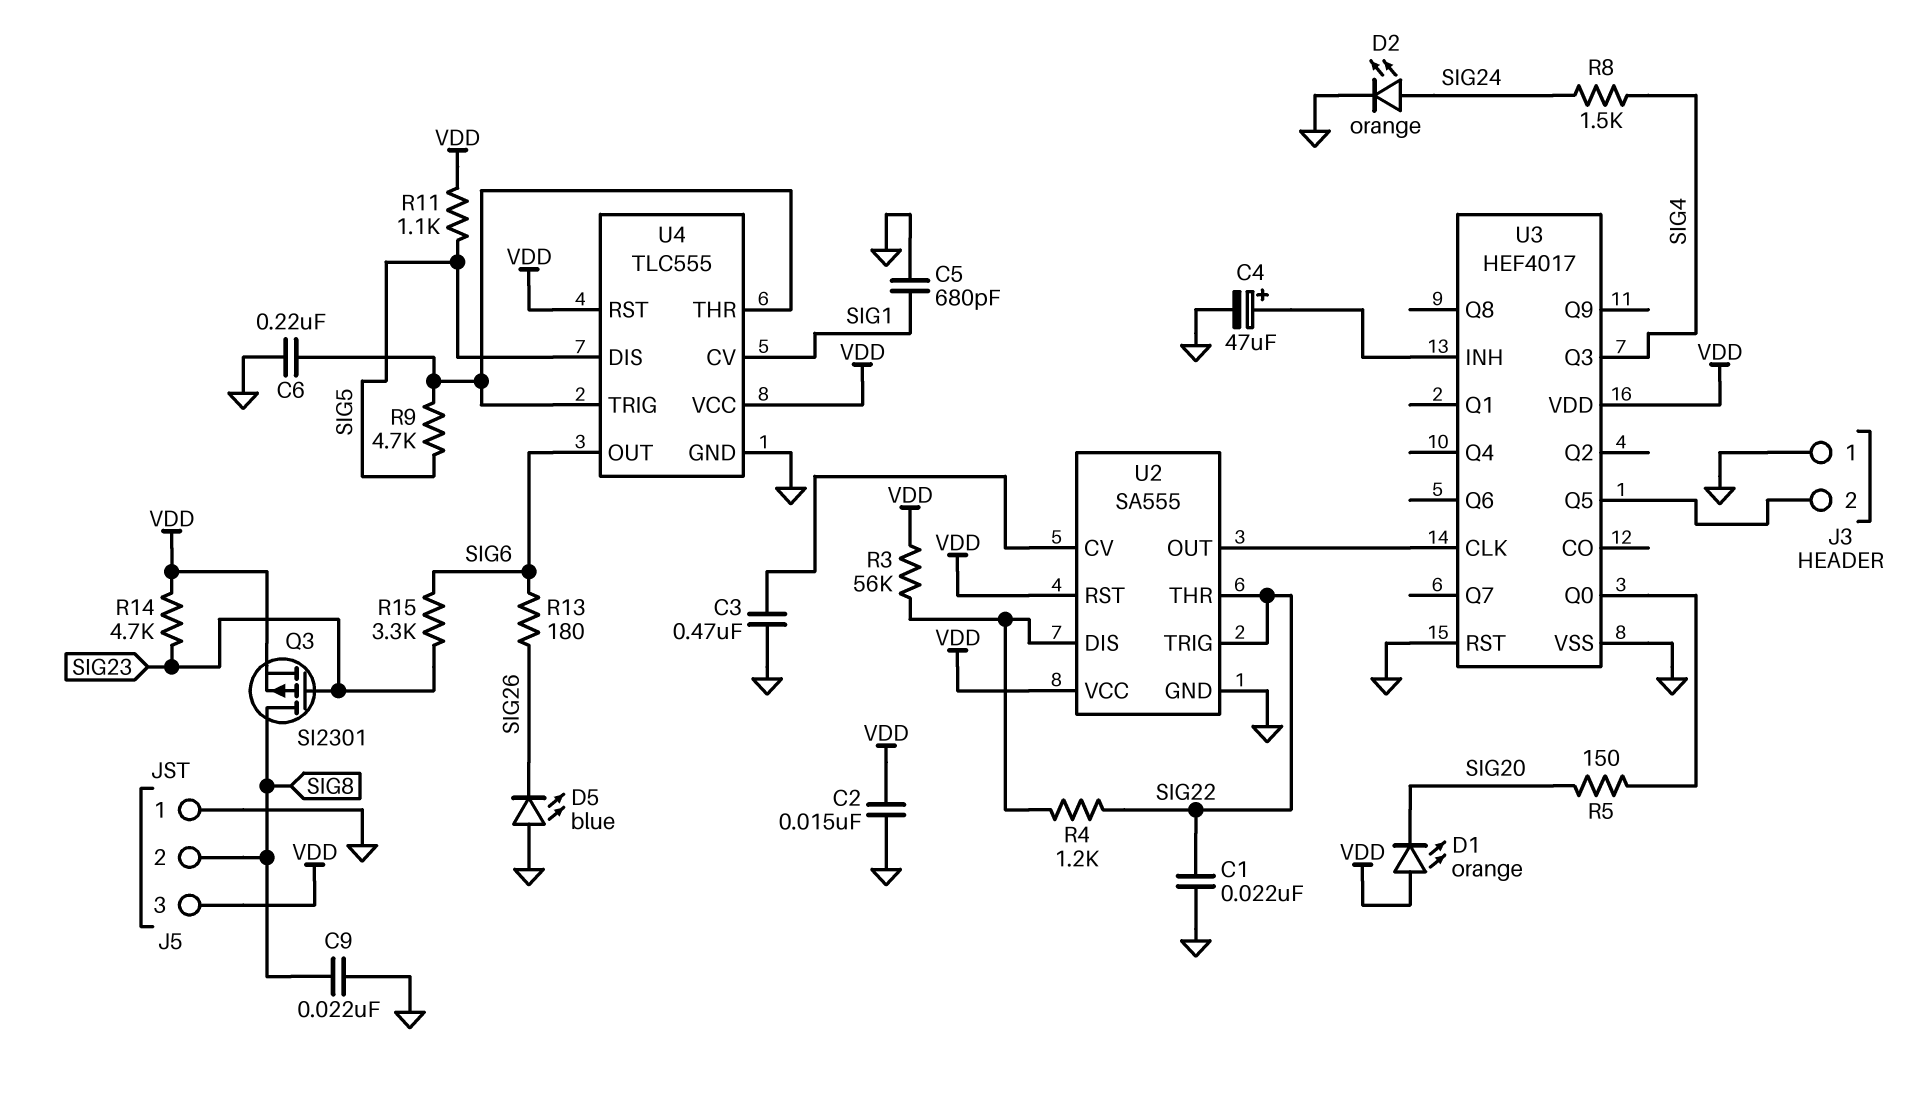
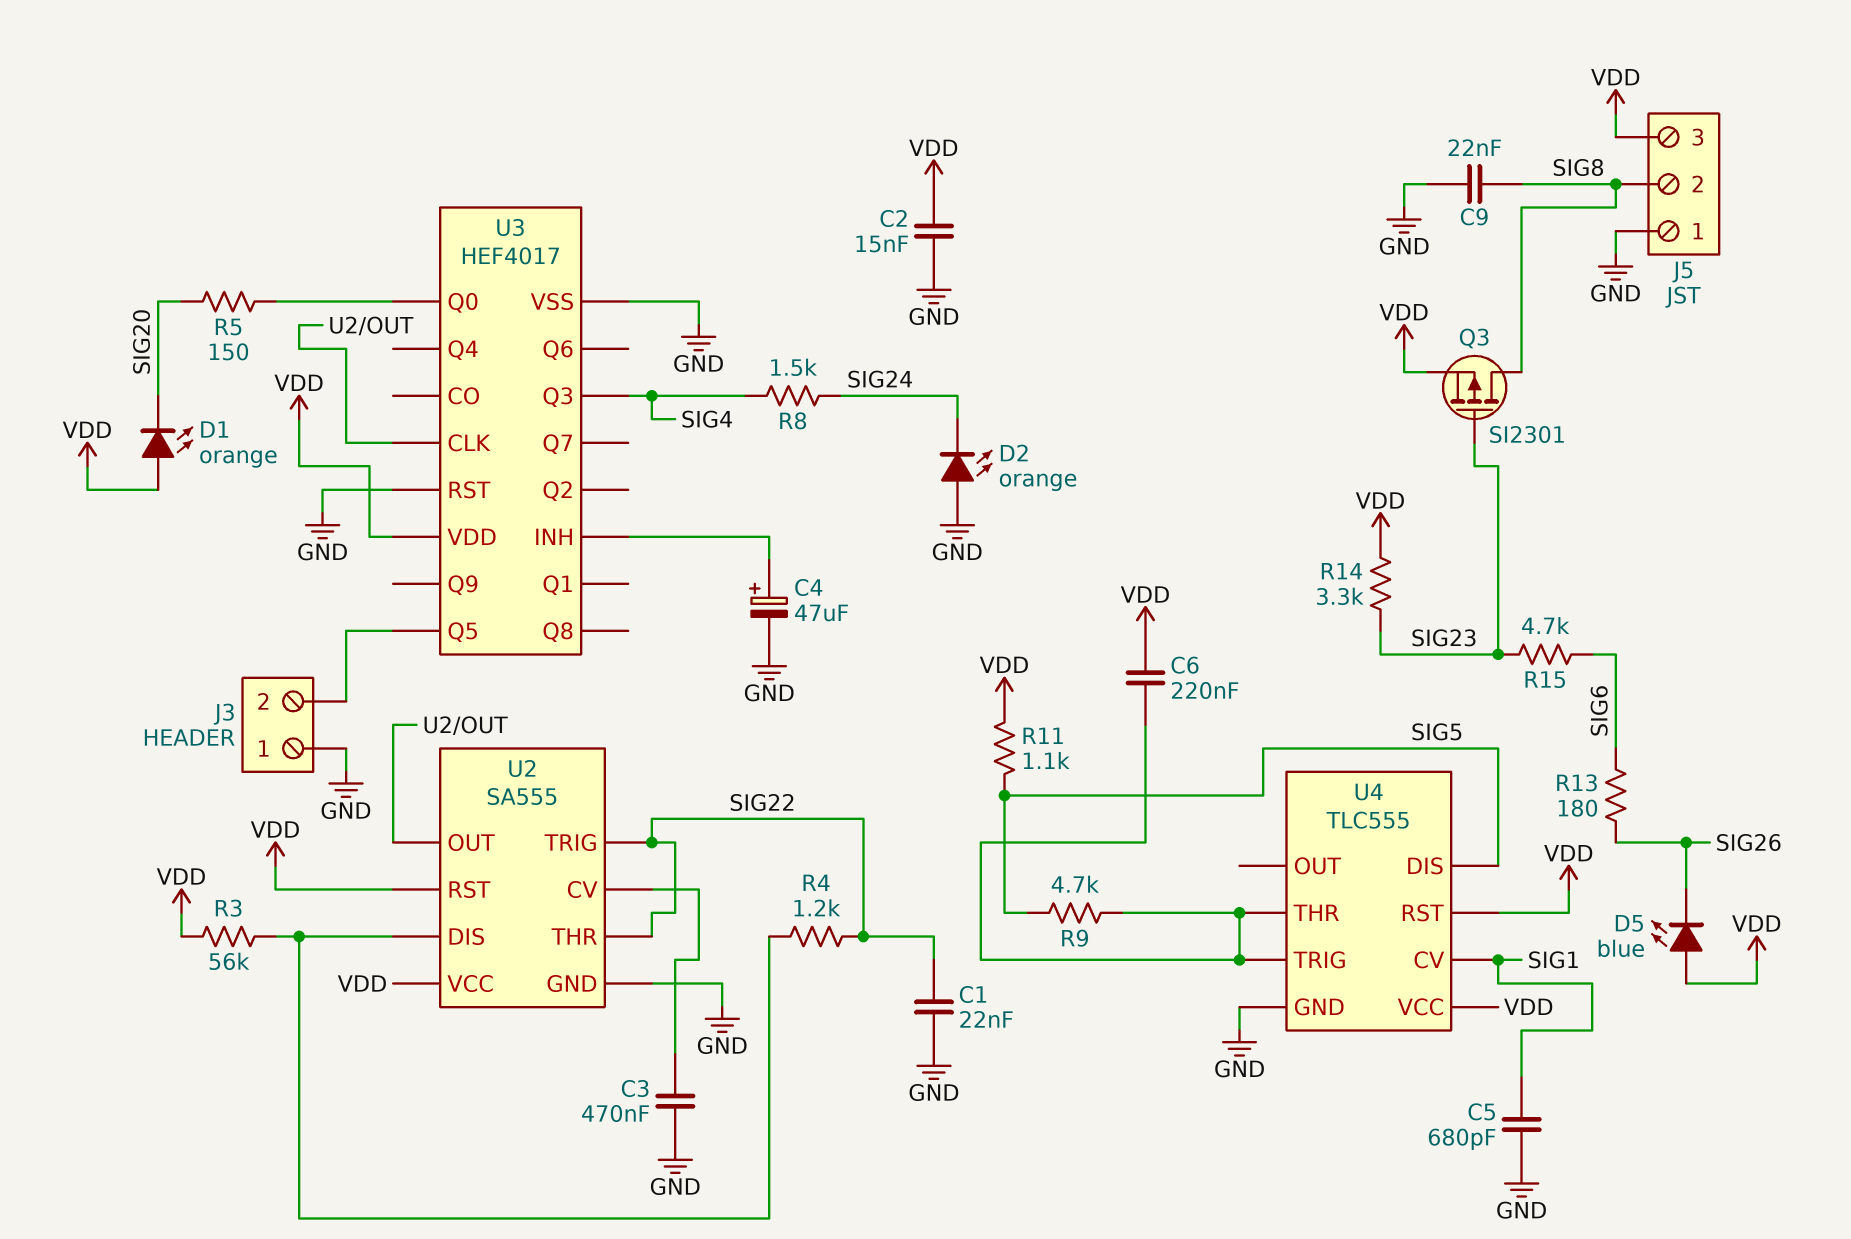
C6: 220nF (GND, U4/THR) -> 220nF (U4/THR, VDD)
D2: LED orange (A SIG24, K GND) -> LED orange (A GND, K SIG24)
D5: LED blue (A GND, K SIG26) -> LED blue (A VDD, K SIG26)
R14: 4.7k (SIG23, VDD) -> 3.3k (SIG23, VDD)
R15: 3.3k (SIG6, SIG23) -> 4.7k (SIG6, SIG23)
U4 pin OUT: SIG6 -> none

